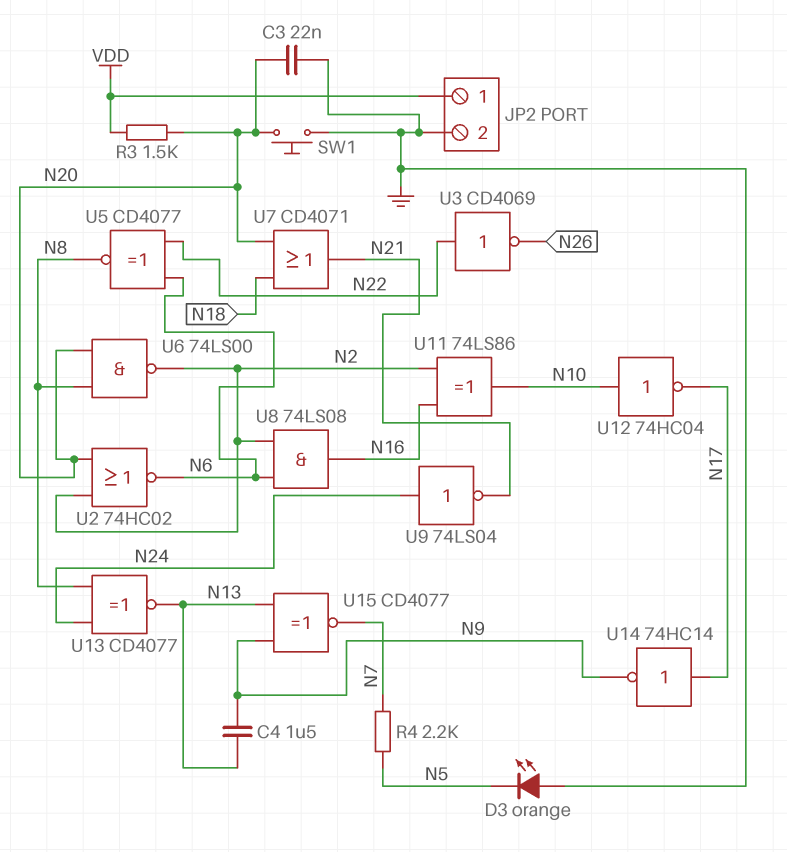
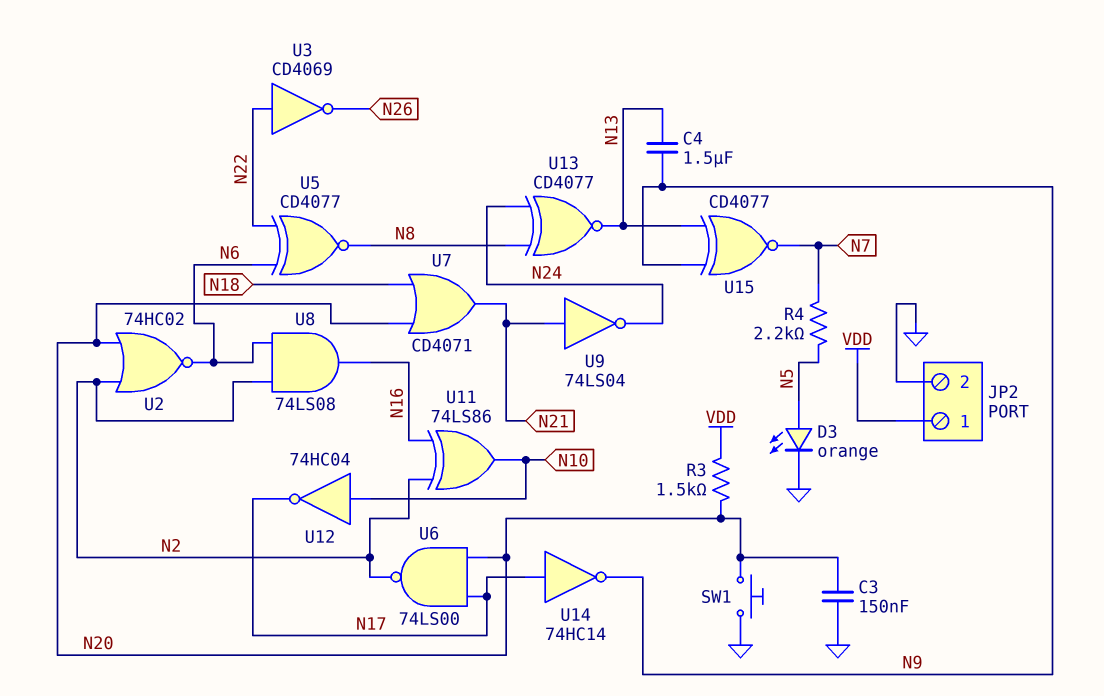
C3: 22nF (GND, N20) -> 150nF (GND, N20)
D3: LED orange (A GND, K N5) -> LED orange (A N5, K GND)
U6: NAND 74LS00 (in N8, in N20, out N2) -> NAND 74LS00 (in N17, in N20, out N2)
U9: NOT 74LS04 (in N24, out N21) -> NOT 74LS04 (in N21, out N24)

